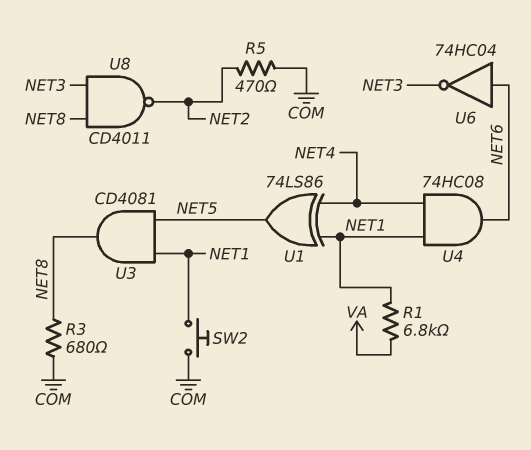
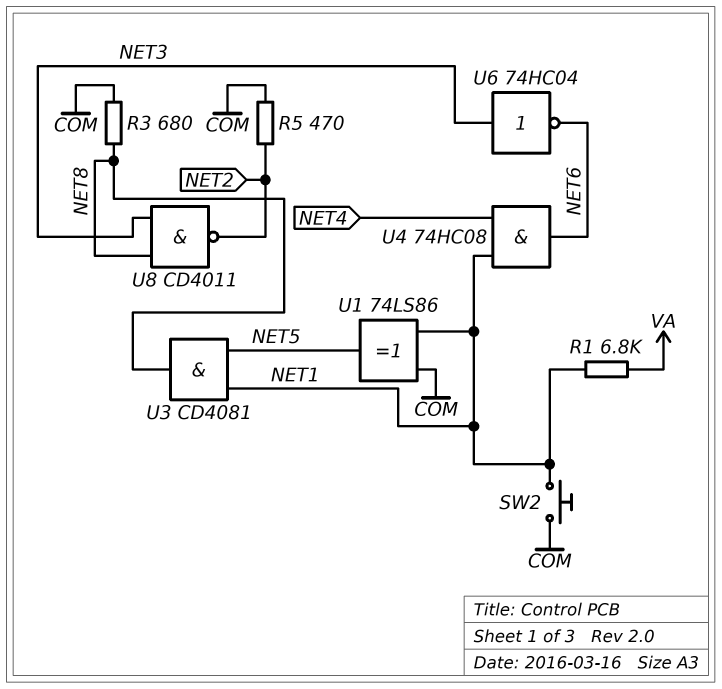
U1: XOR 74LS86 (in NET1, in NET4, out NET5) -> XOR 74LS86 (in COM, in NET1, out NET5)
U6: NOT 74HC04 (in NET6, out NET3) -> NOT 74HC04 (in NET3, out NET6)

